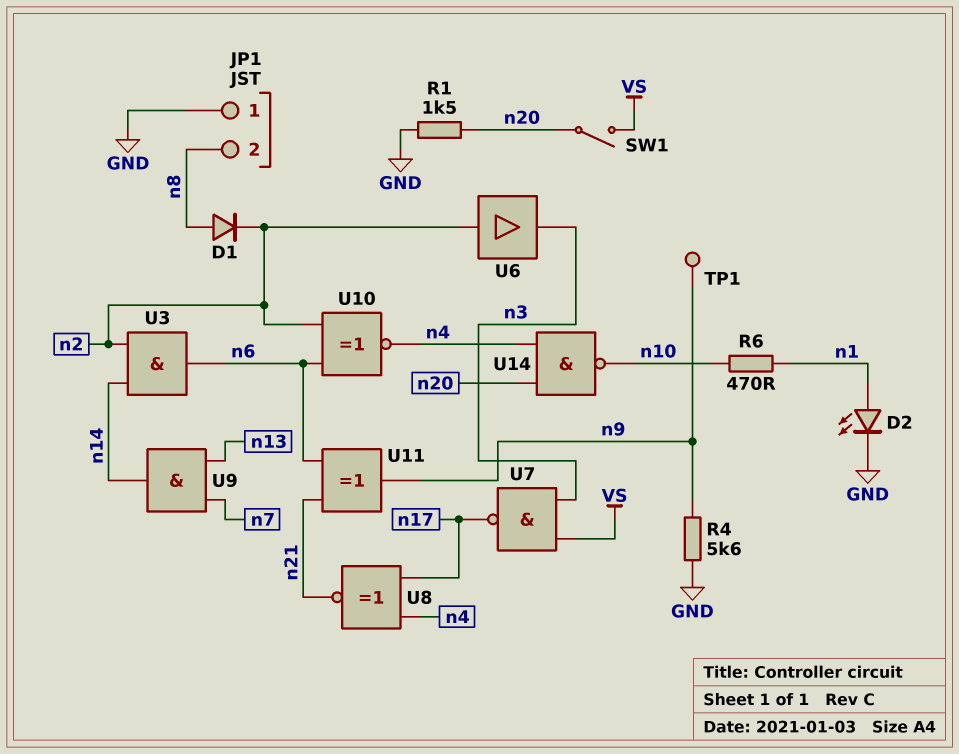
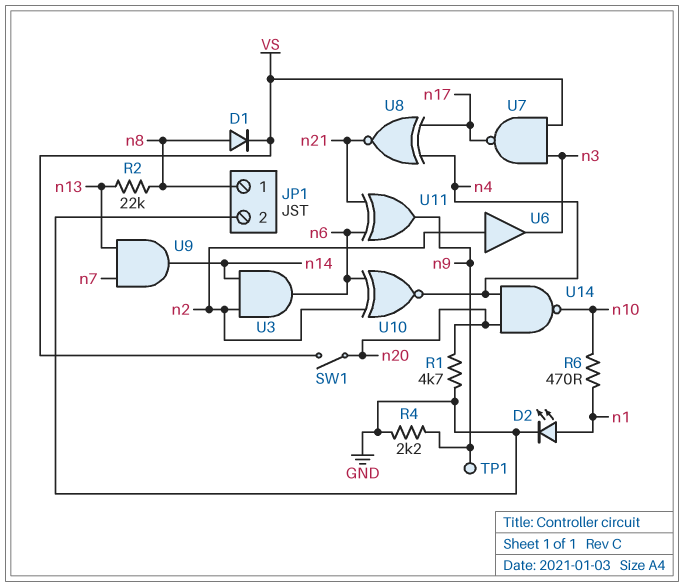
D1: diode (A n8, K n2) -> diode (A n8, K VS)
JP1 pin 1: GND -> n8
JP1 pin 2: n8 -> GND
R1: 1.5k (GND, n20) -> 4.7k (GND, n20)
R2: none -> 22k (n8, n13)
R4: 5.6k (GND, n9) -> 2.2k (GND, n9)

